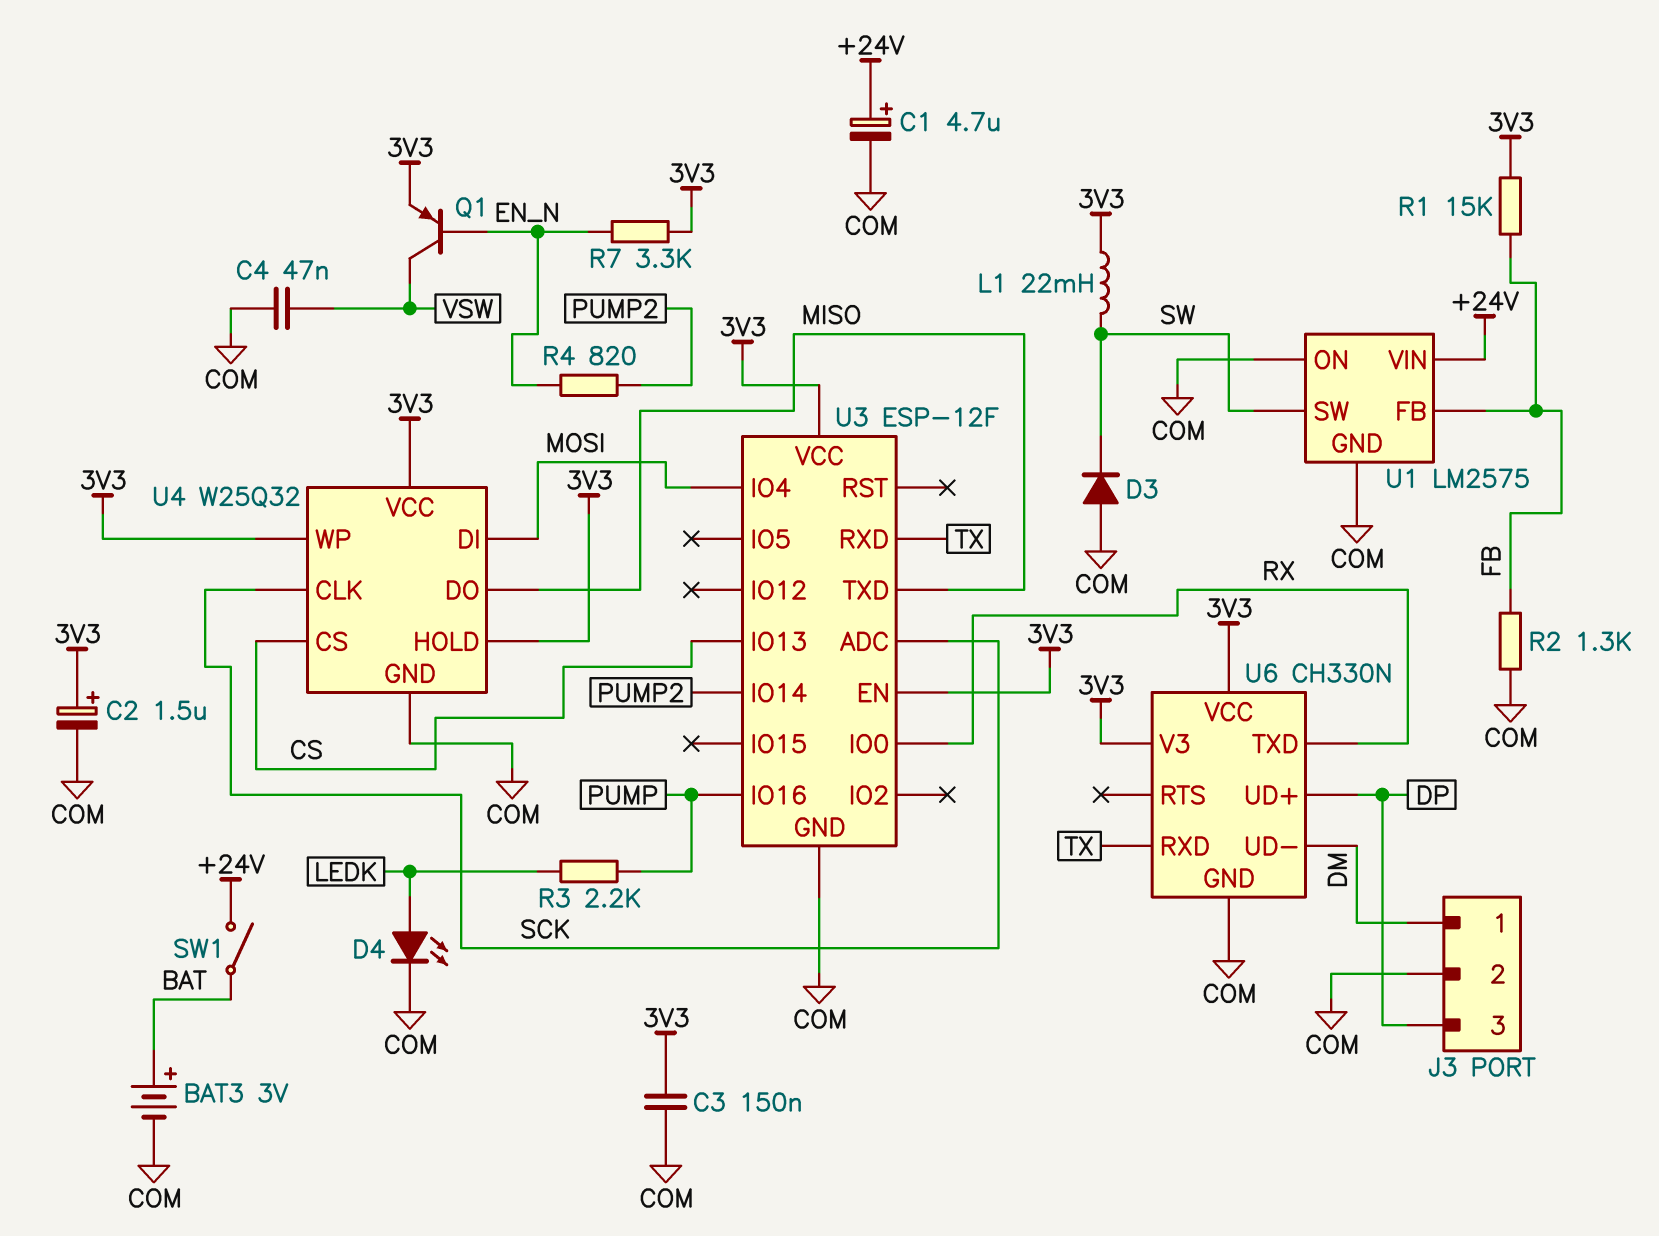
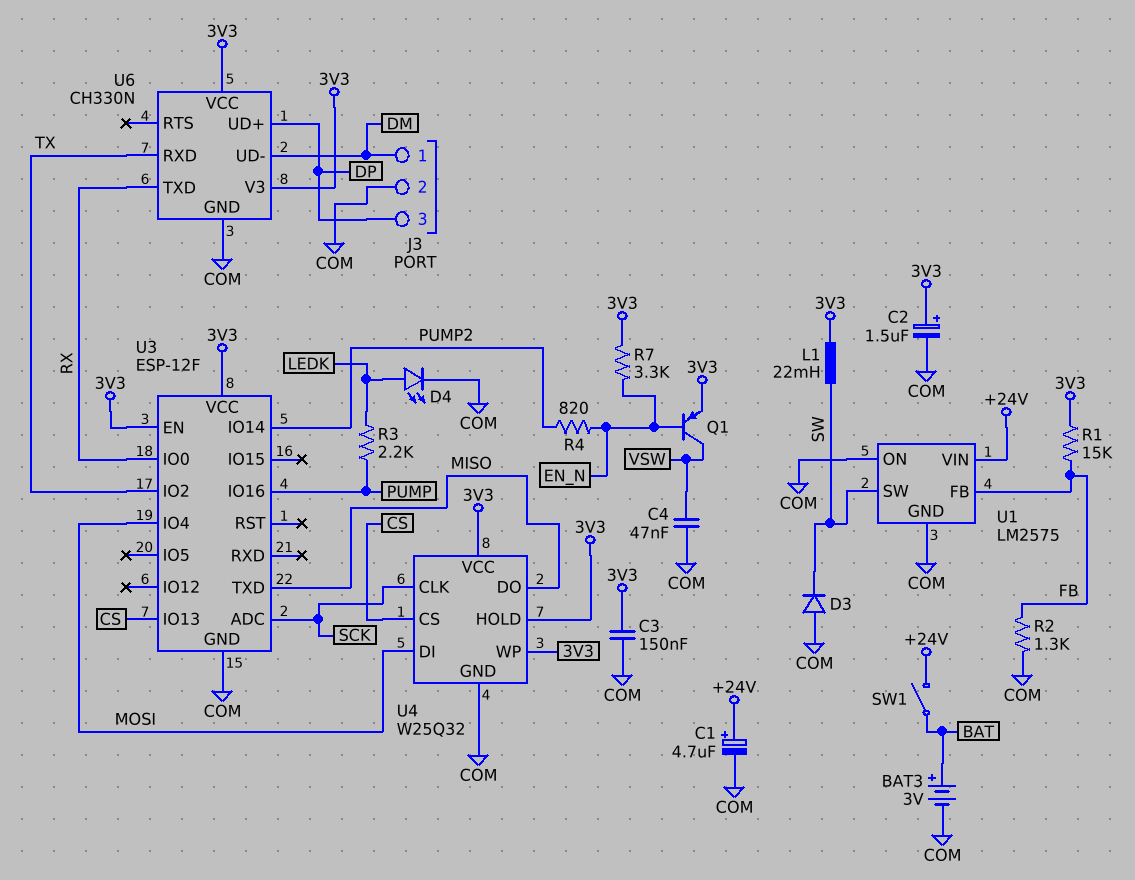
U3 pin IO2: none -> TX
U3 pin RXD: TX -> none

